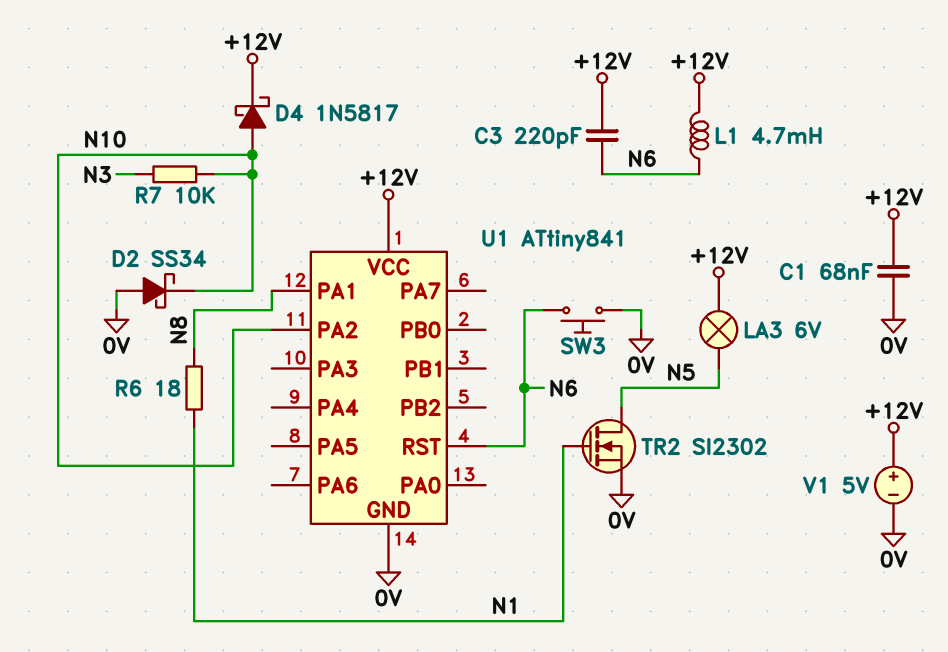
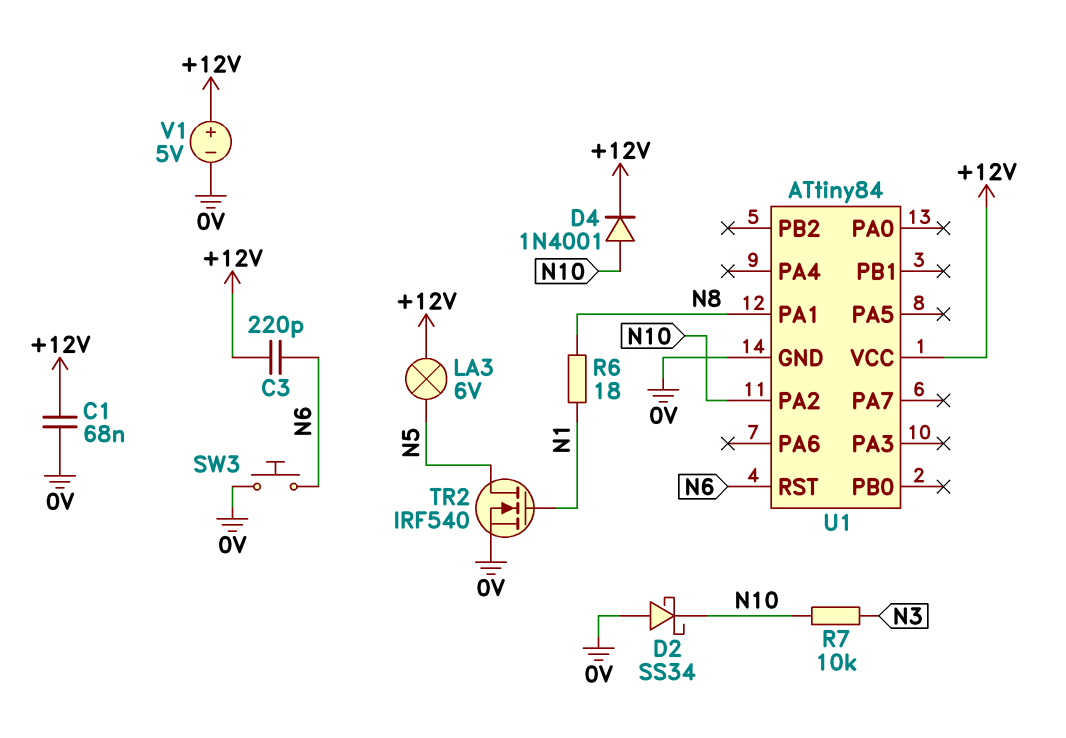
D4: schottky 1N5817 (A N10, K +12V) -> diode 1N4001 (A N10, K +12V)
L1: 4.7mH (+12V, N6) -> none
TR2: NMOS SI2302 (G N1, D N5, S 0V) -> NMOS IRF540 (G N1, D N5, S 0V)
U1: ATtiny841 -> ATtiny84

